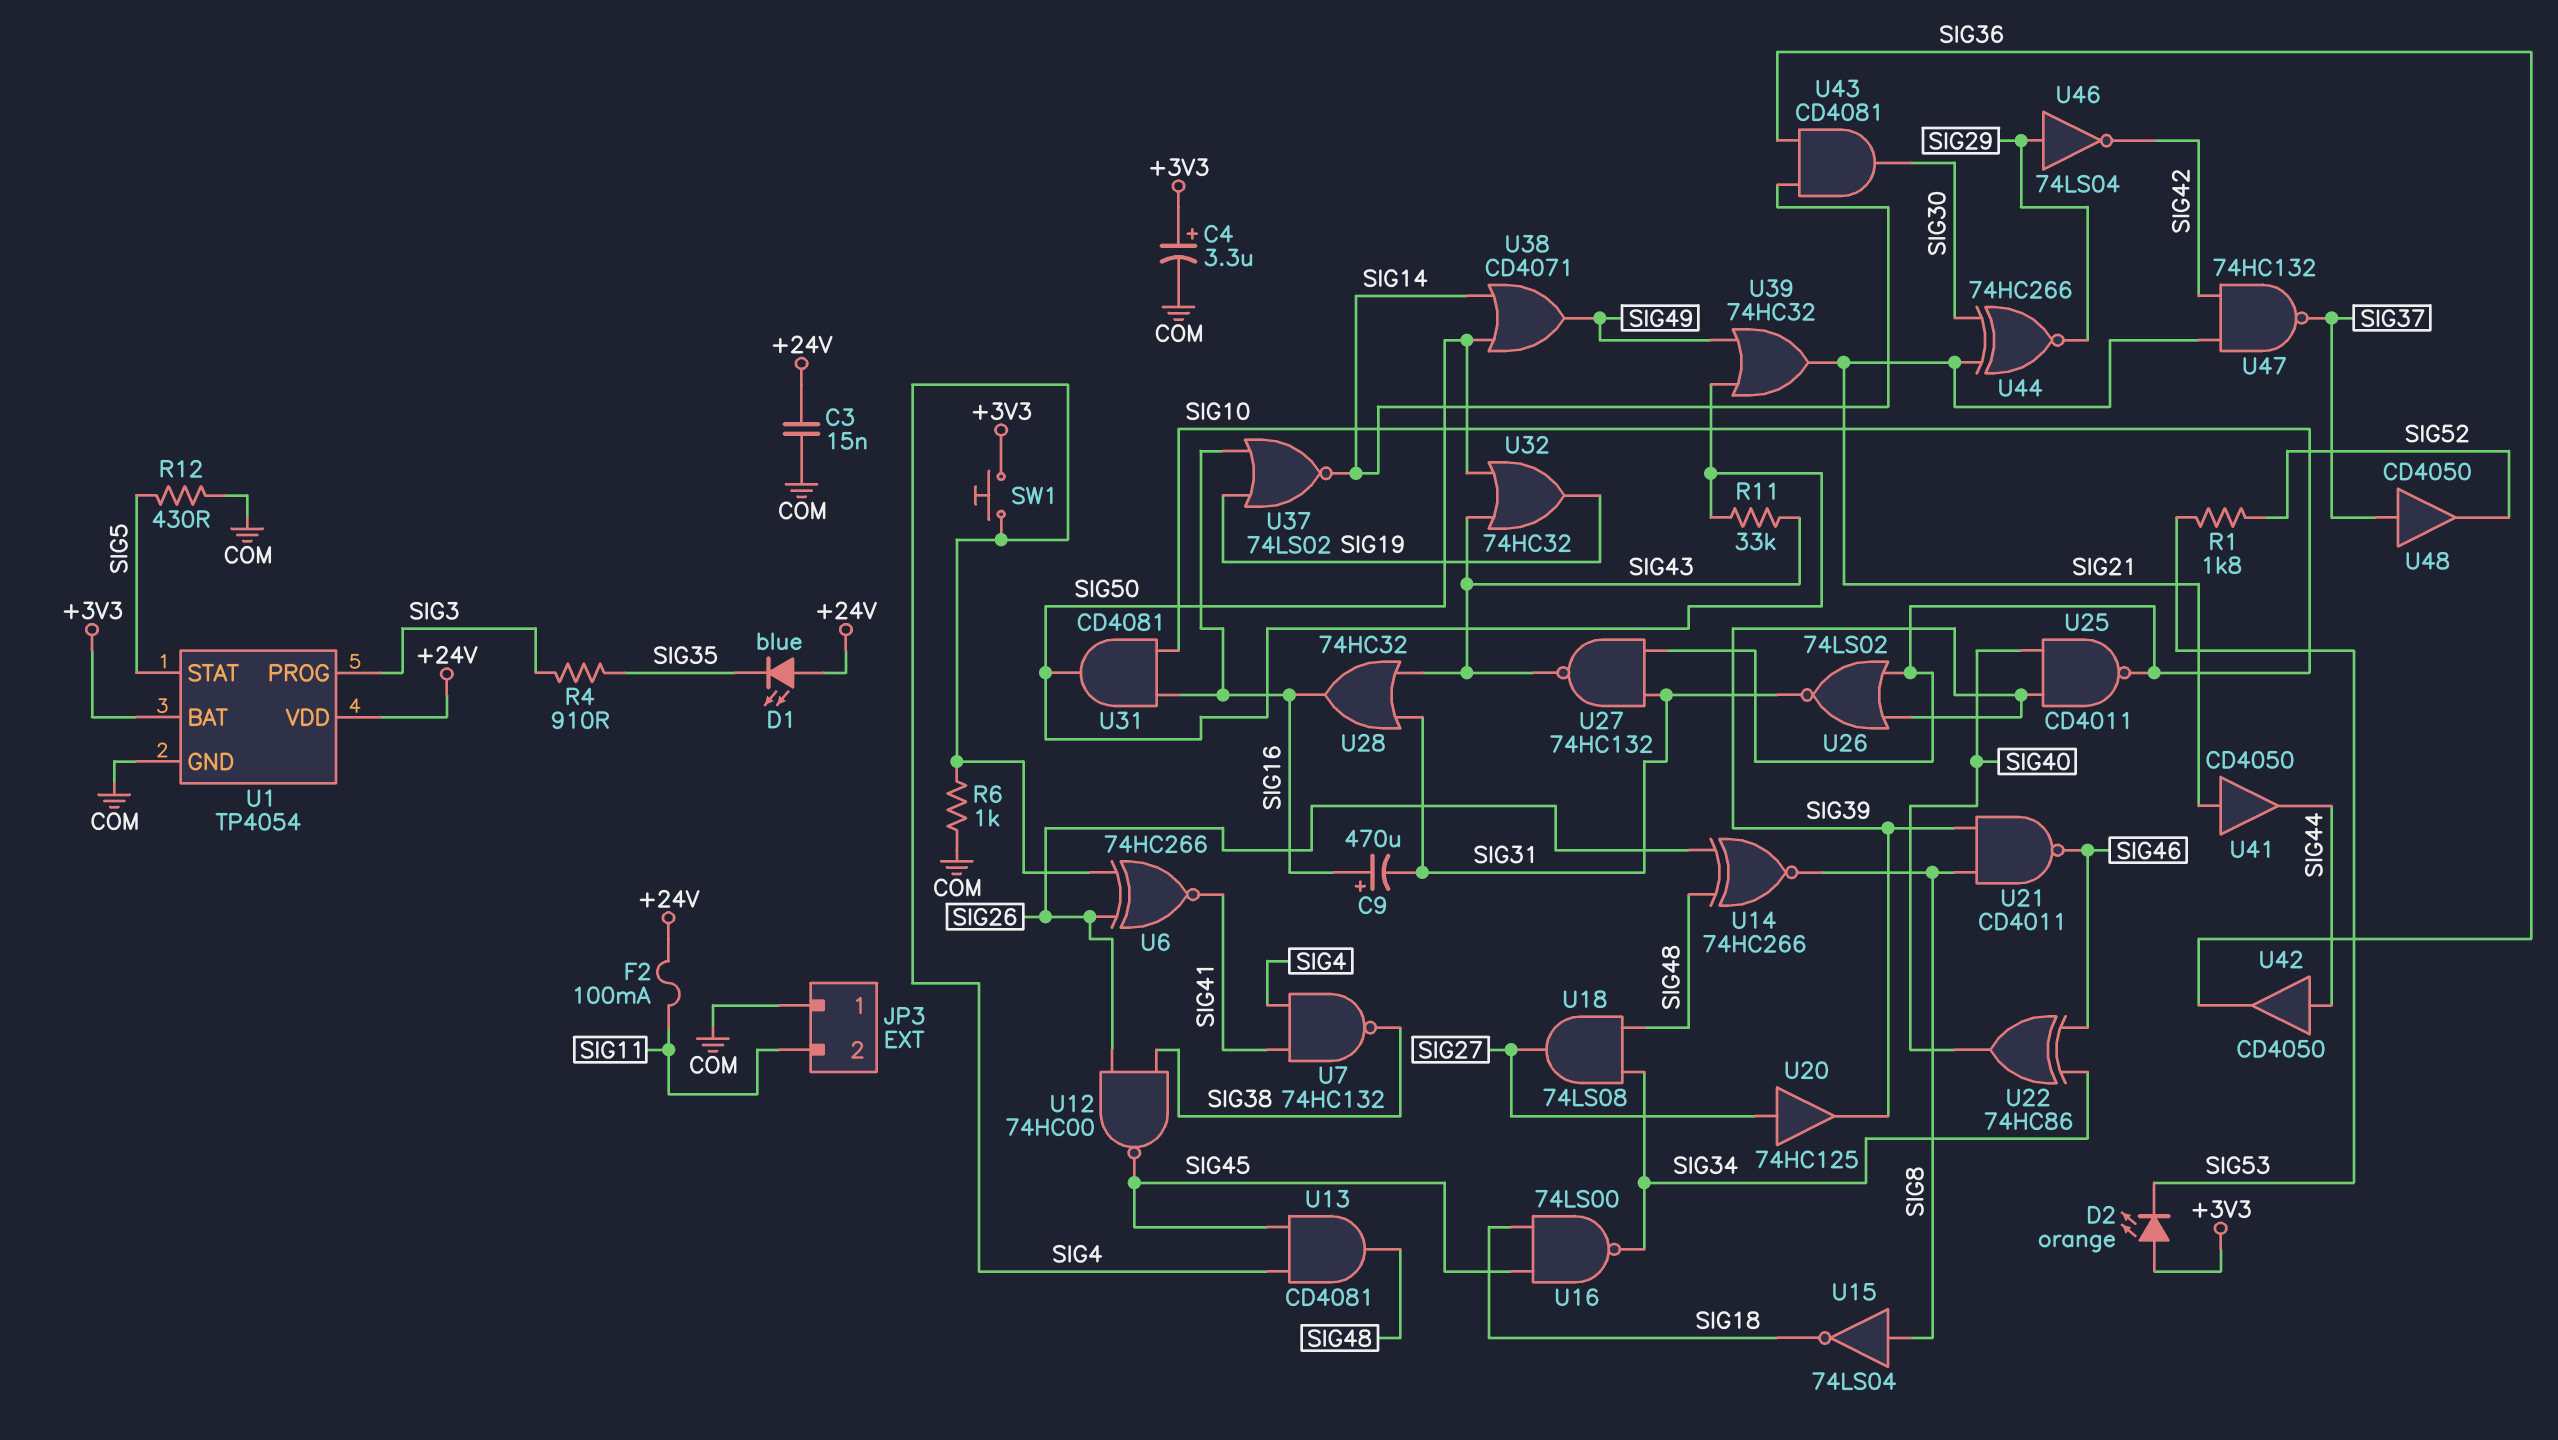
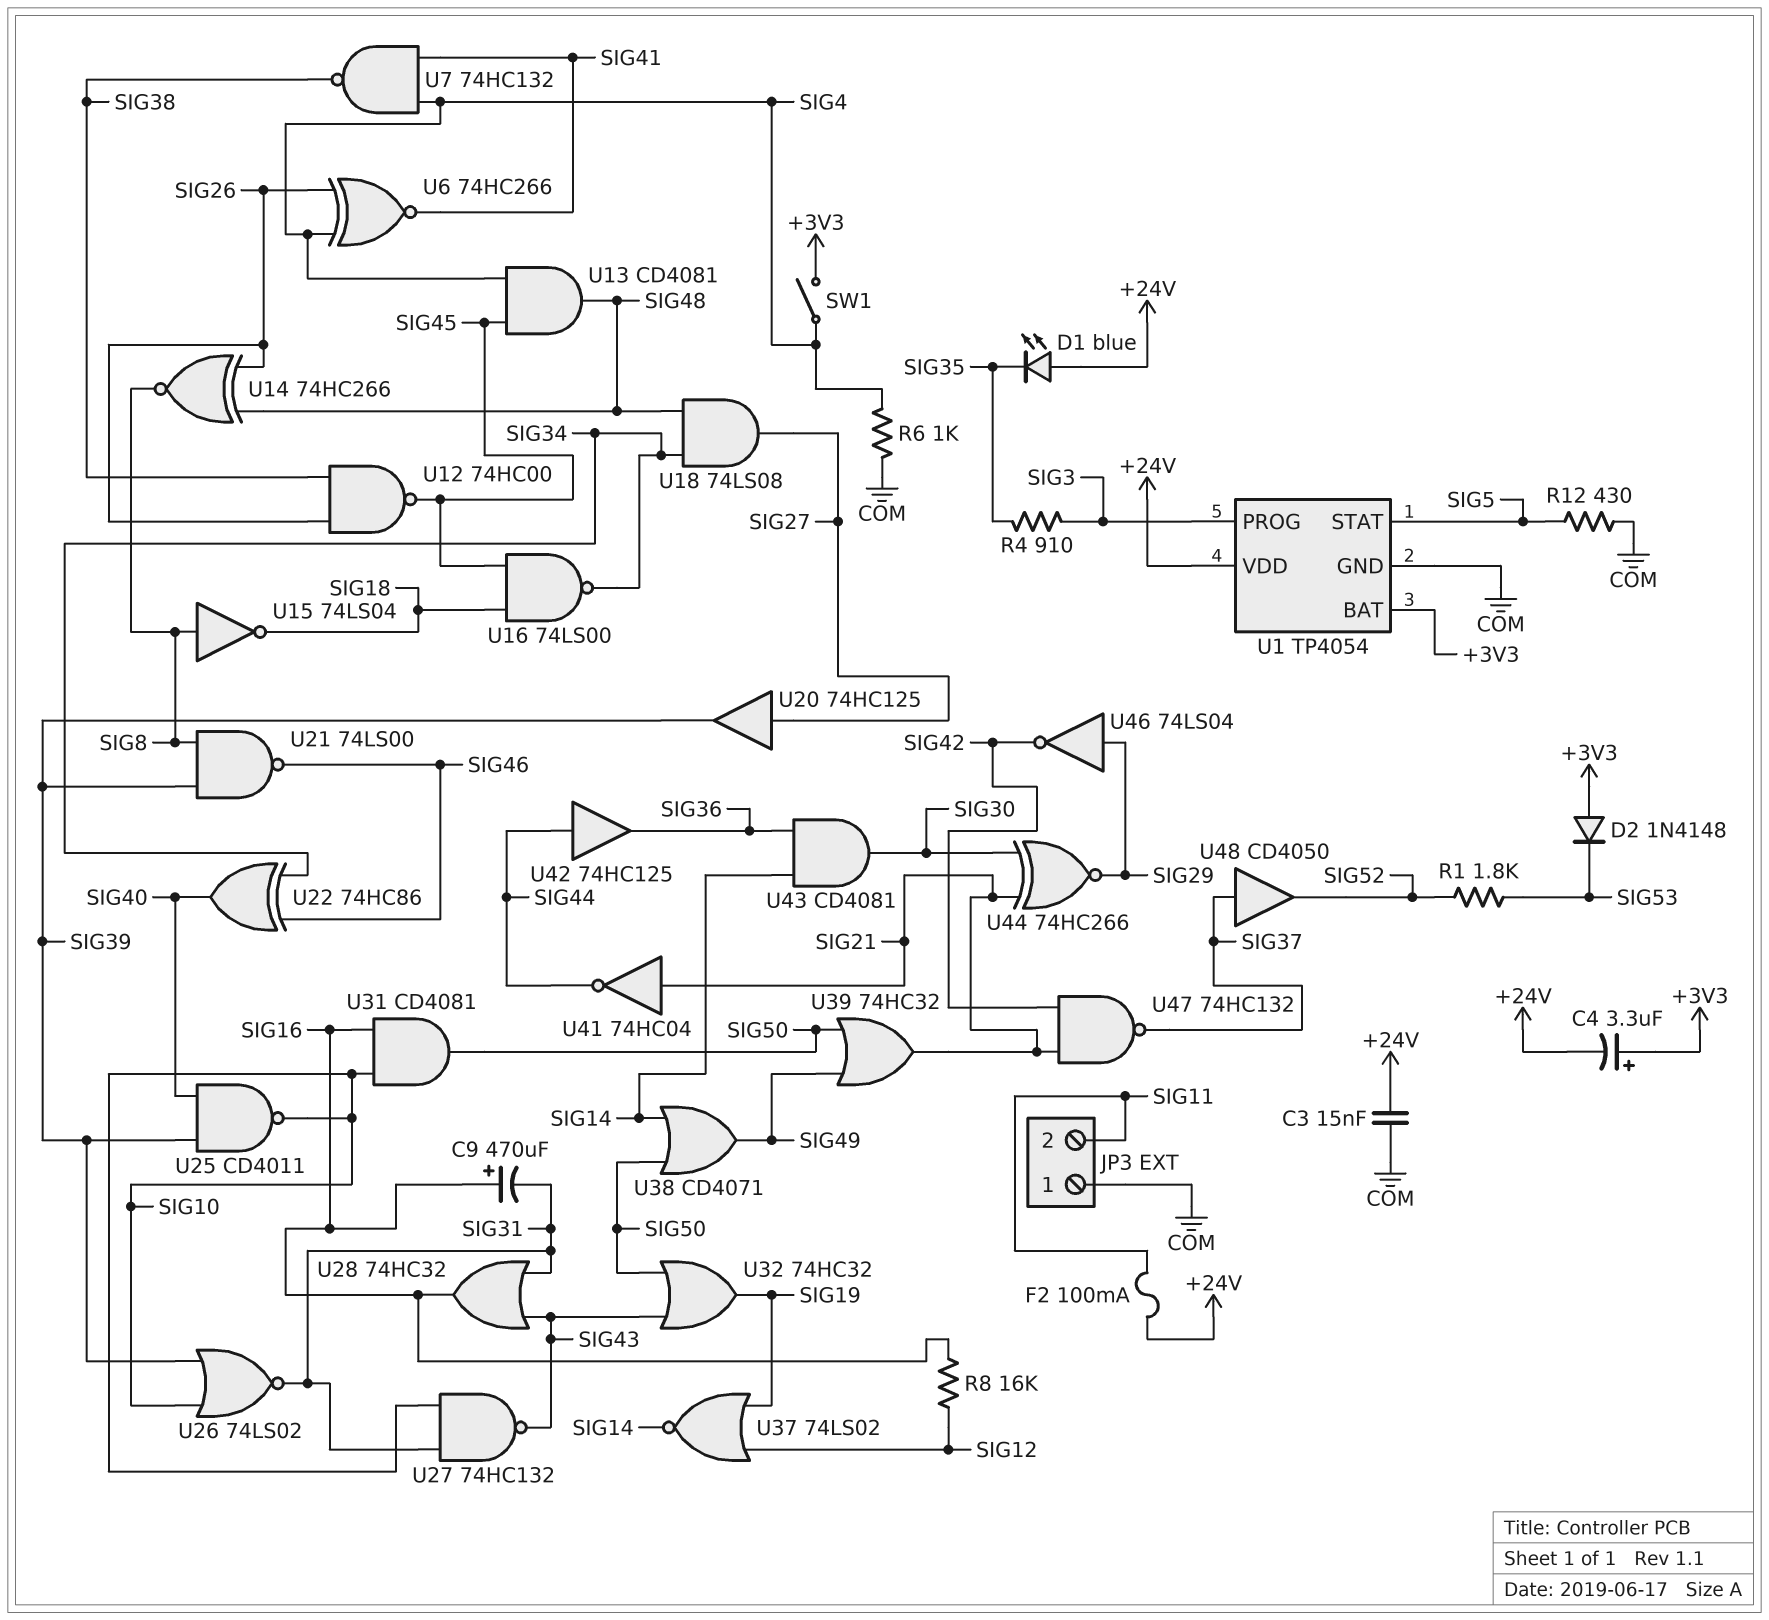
C4: 3.3uF (plus +3V3, minus COM) -> 3.3uF (plus +3V3, minus +24V)
D2: LED orange (A +3V3, K SIG53) -> diode 1N4148 (A +3V3, K SIG53)
R8: none -> 16k (SIG12, SIG16)
R11: 33k (SIG43, SIG50) -> none
SW1: button (+3V3, SIG4) -> switch (+3V3, SIG4)
U21: NAND CD4011 (in SIG8, in SIG39, out SIG46) -> NAND 74LS00 (in SIG8, in SIG39, out SIG46)
U37: NOR 74LS02 (in SIG16, in SIG19, out SIG14) -> NOR 74LS02 (in SIG12, in SIG19, out SIG14)
U41: buffer CD4050 (in SIG21, out SIG44) -> NOT 74HC04 (in SIG21, out SIG44)
U42: buffer CD4050 (in SIG44, out SIG36) -> buffer 74HC125 (in SIG44, out SIG36)

